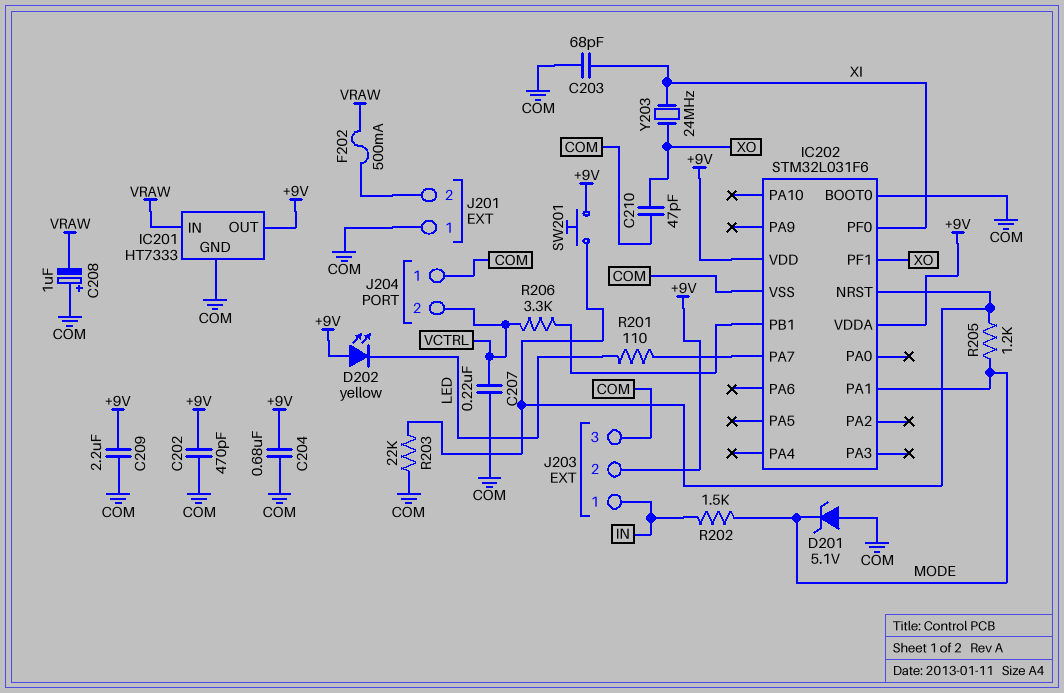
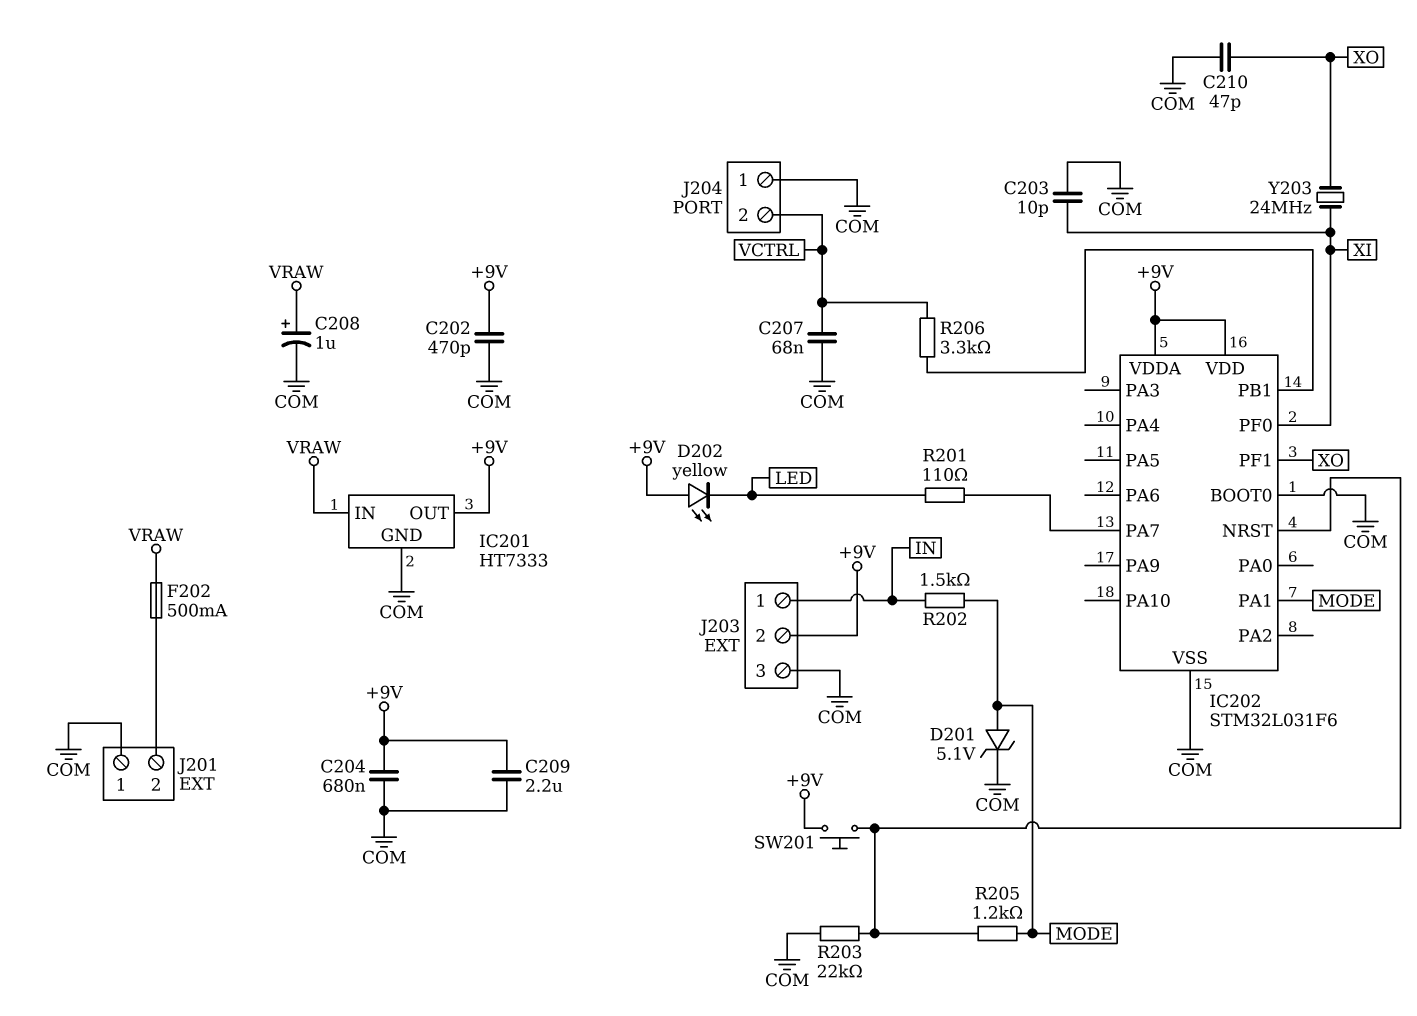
C203: 68pF (COM, XI) -> 10pF (COM, XI)
C207: 220nF (COM, VCTRL) -> 68nF (COM, VCTRL)
C208: 1uF (plus COM, minus VRAW) -> 1uF (plus VRAW, minus COM)
D201: zener 5.1V (A COM, K MODE) -> zener 5.1V (A MODE, K COM)

